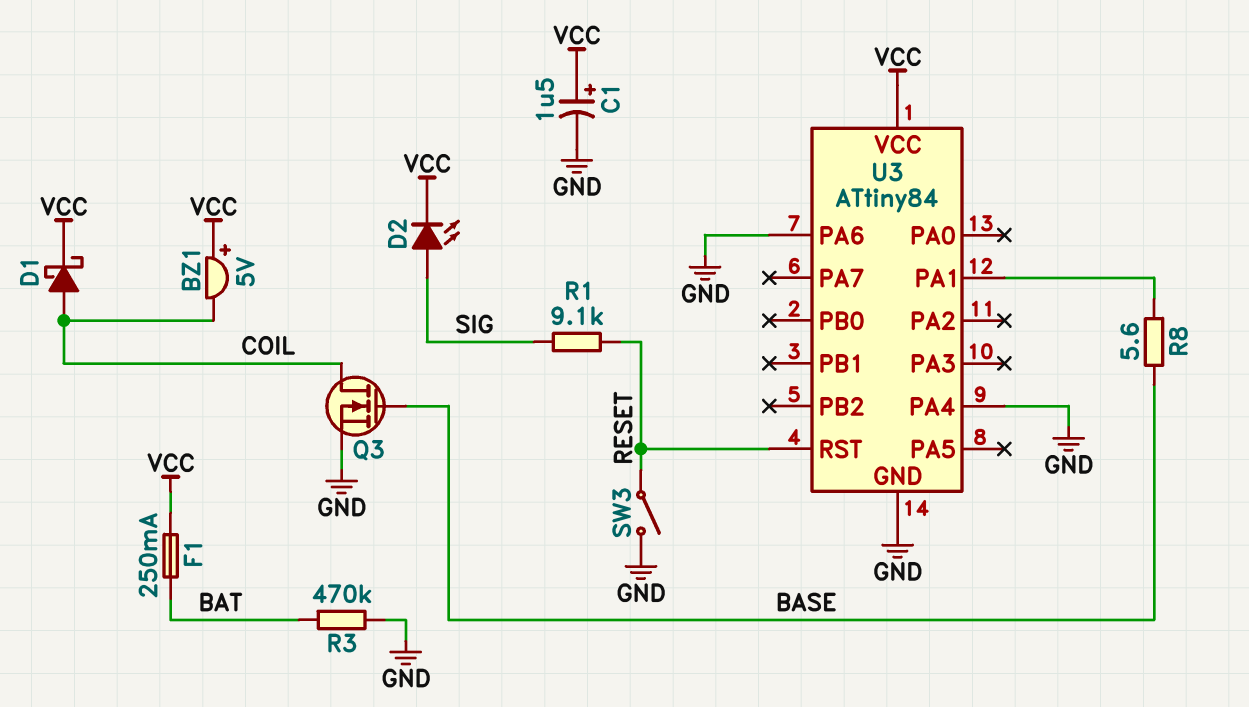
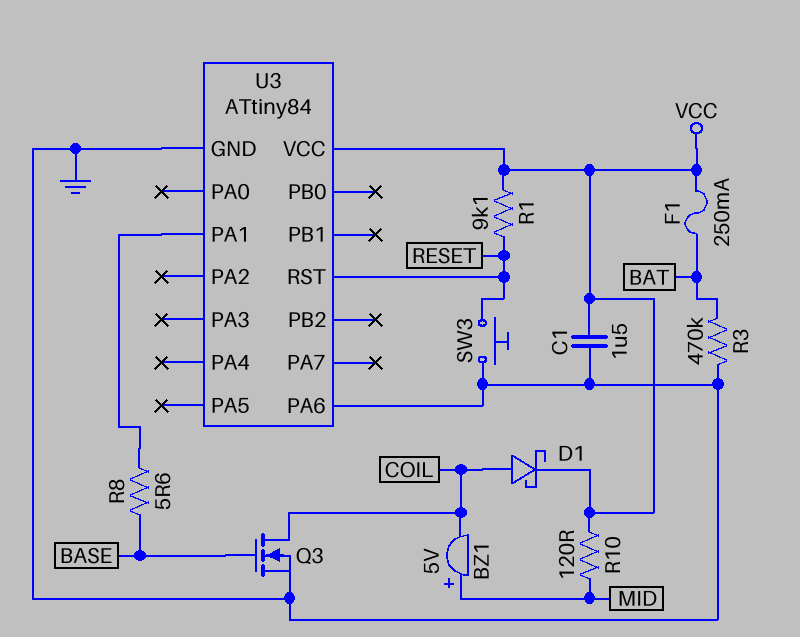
BZ1: buzzer 5V (plus VCC, minus COIL) -> buzzer 5V (plus MID, minus COIL)
C1: 1.5uF (plus VCC, minus GND) -> 1.5uF (GND, VCC)
D2: LED (A SIG, K VCC) -> none
R1: 9.1k (RESET, SIG) -> 9.1k (RESET, VCC)
R10: none -> 120 (MID, VCC)
SW3: switch (GND, RESET) -> button (GND, RESET)
U3 pin PA4: GND -> none

